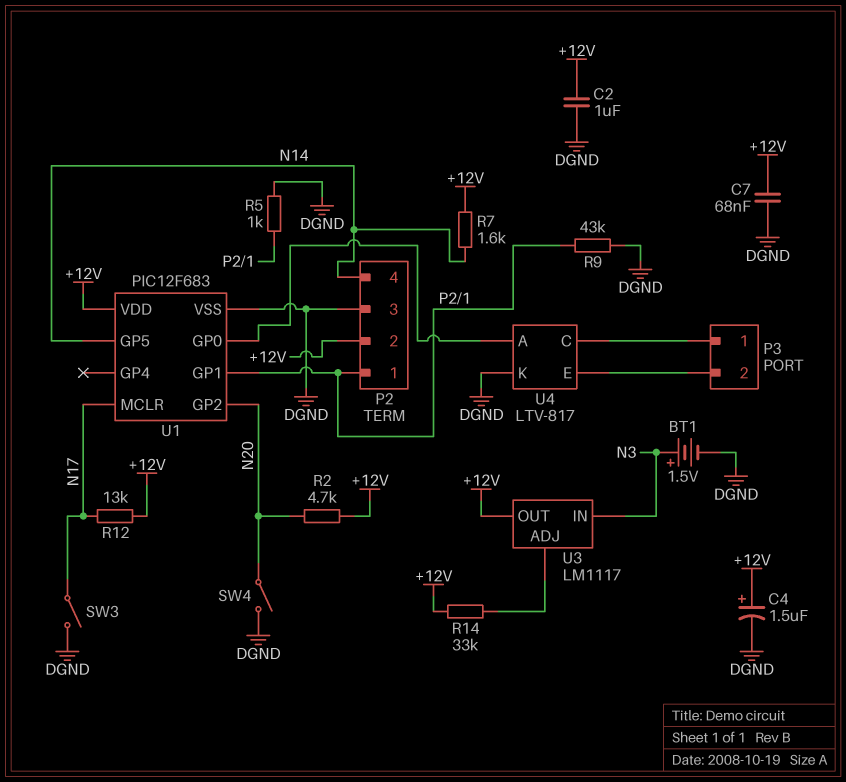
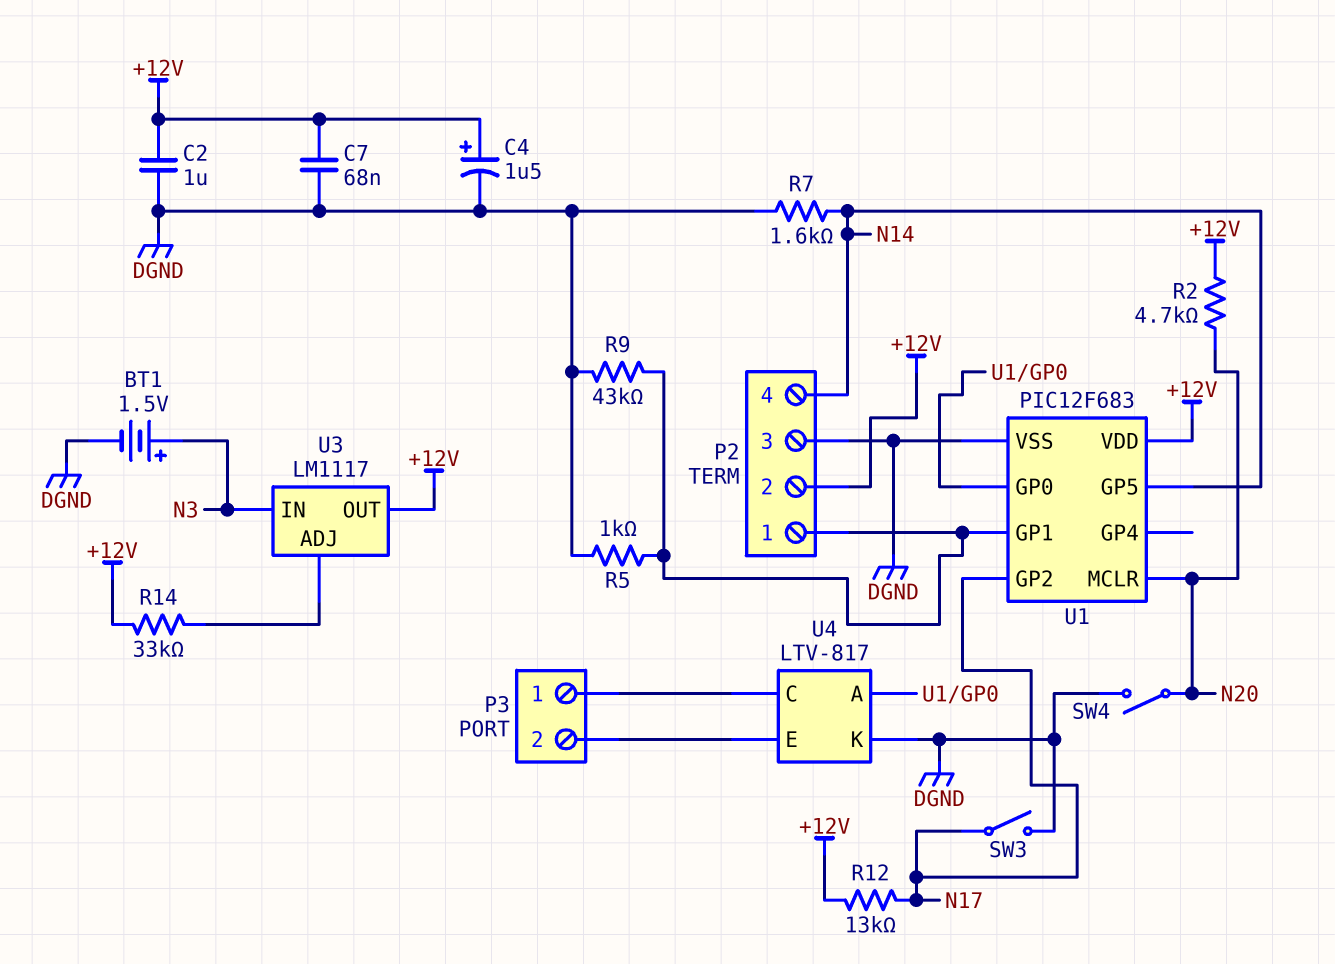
R7: 1.6k (+12V, N14) -> 1.6k (DGND, N14)
U1 pin GP2: N20 -> N17
U1 pin MCLR: N17 -> N20

